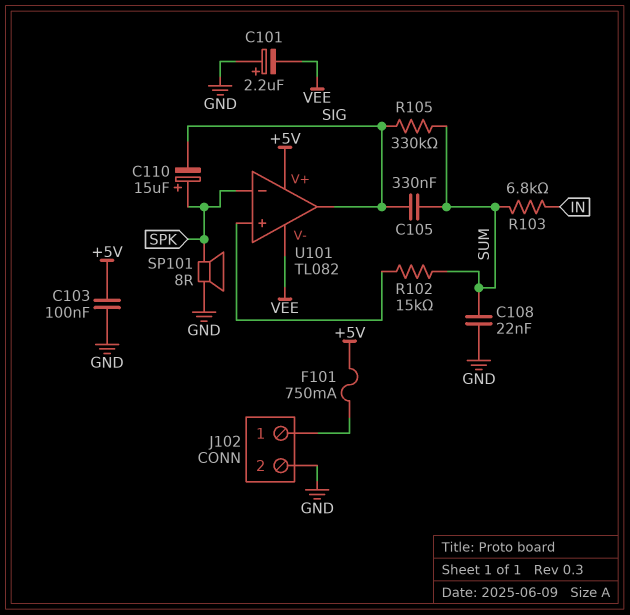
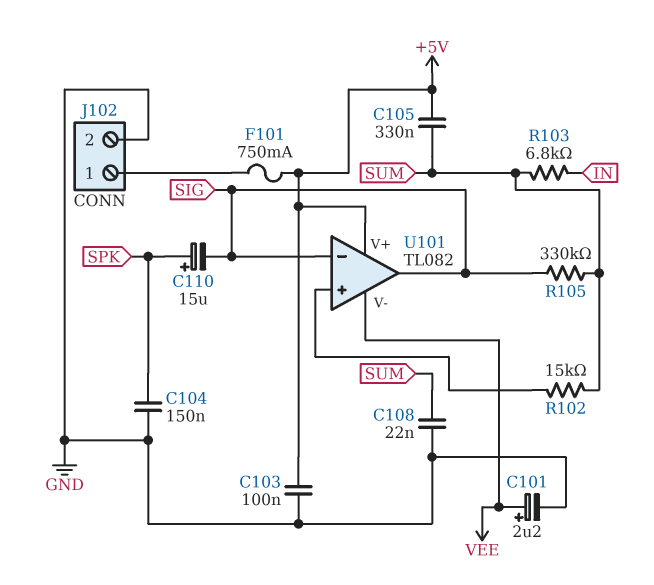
C101: 2.2uF (plus GND, minus VEE) -> 2.2uF (plus VEE, minus GND)
C104: none -> 150nF (GND, SPK)
C105: 330nF (SIG, SUM) -> 330nF (+5V, SUM)
SP101: speaker 8R (GND, SPK) -> none
U101 pin in-: SPK -> SIG

